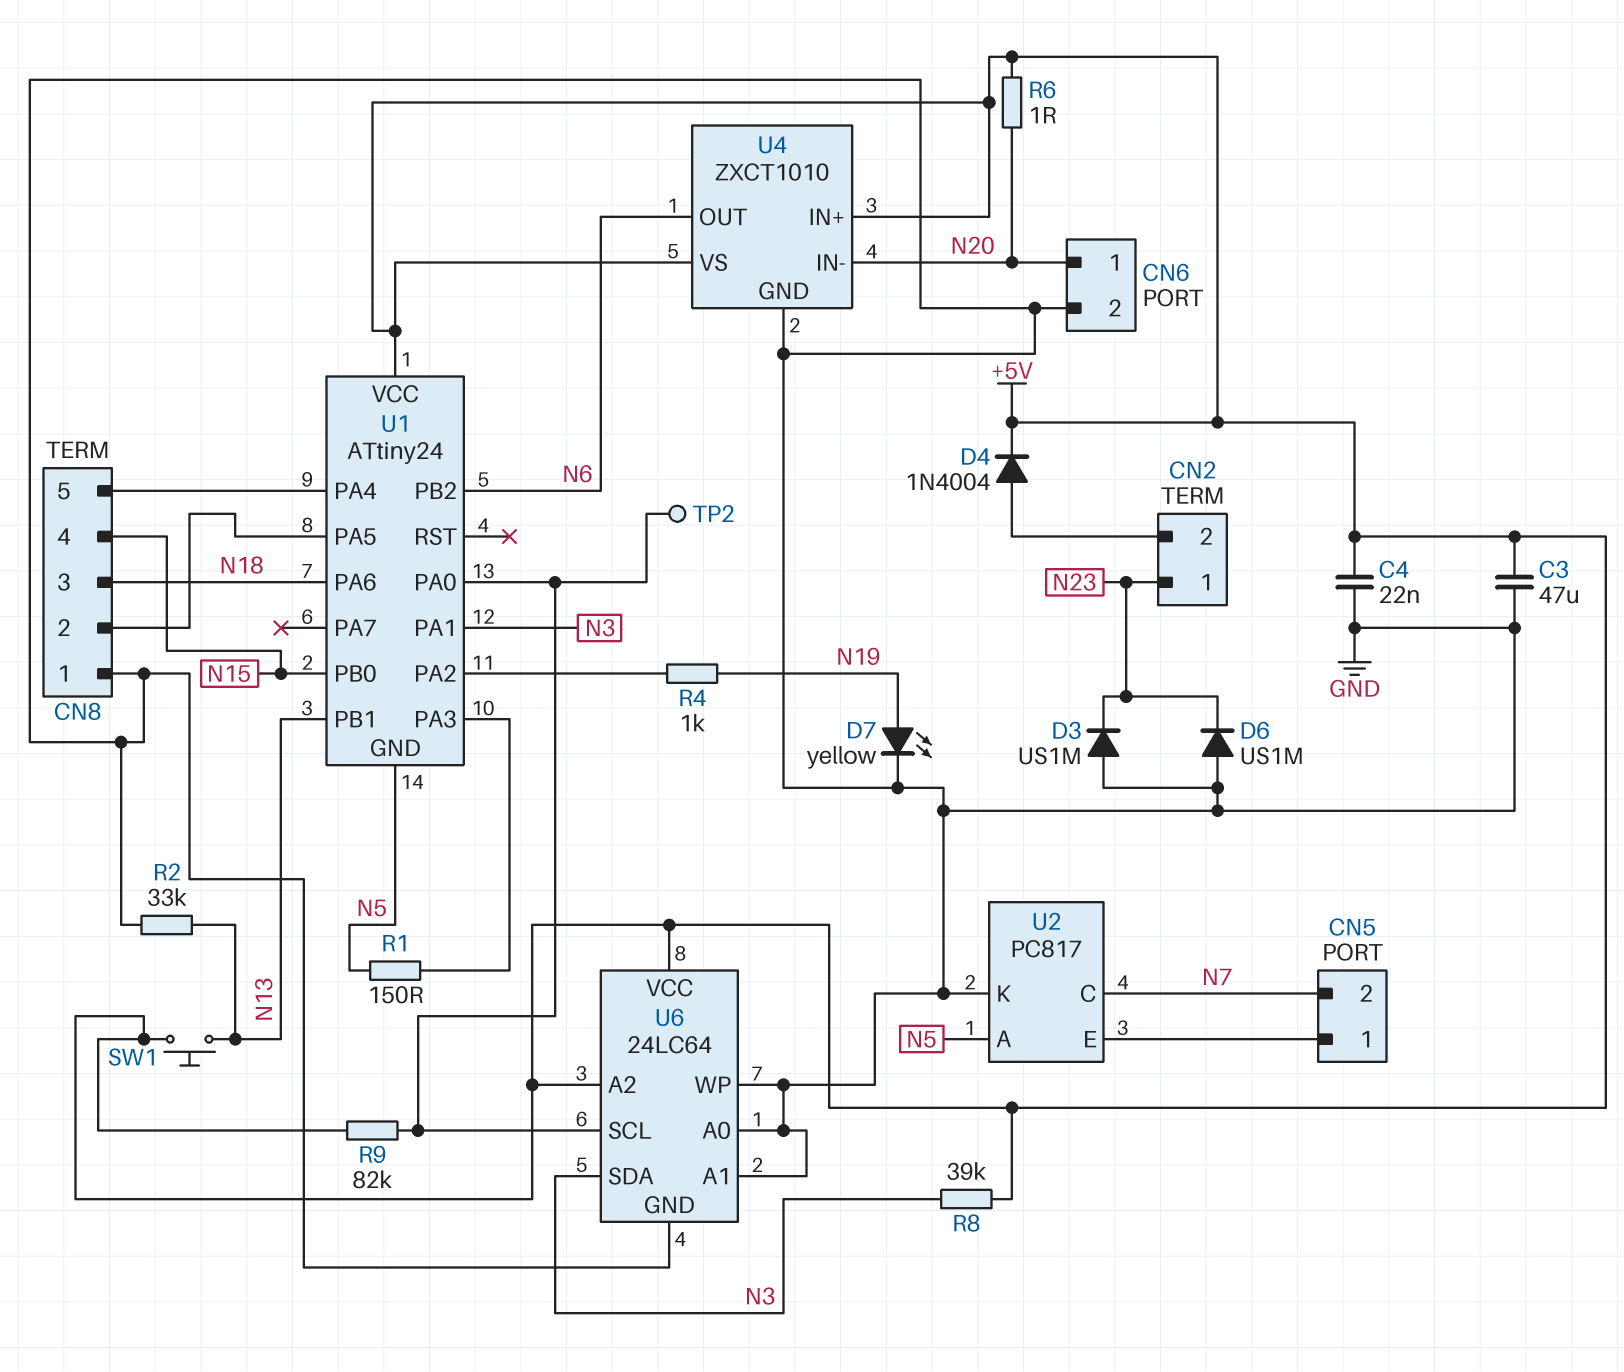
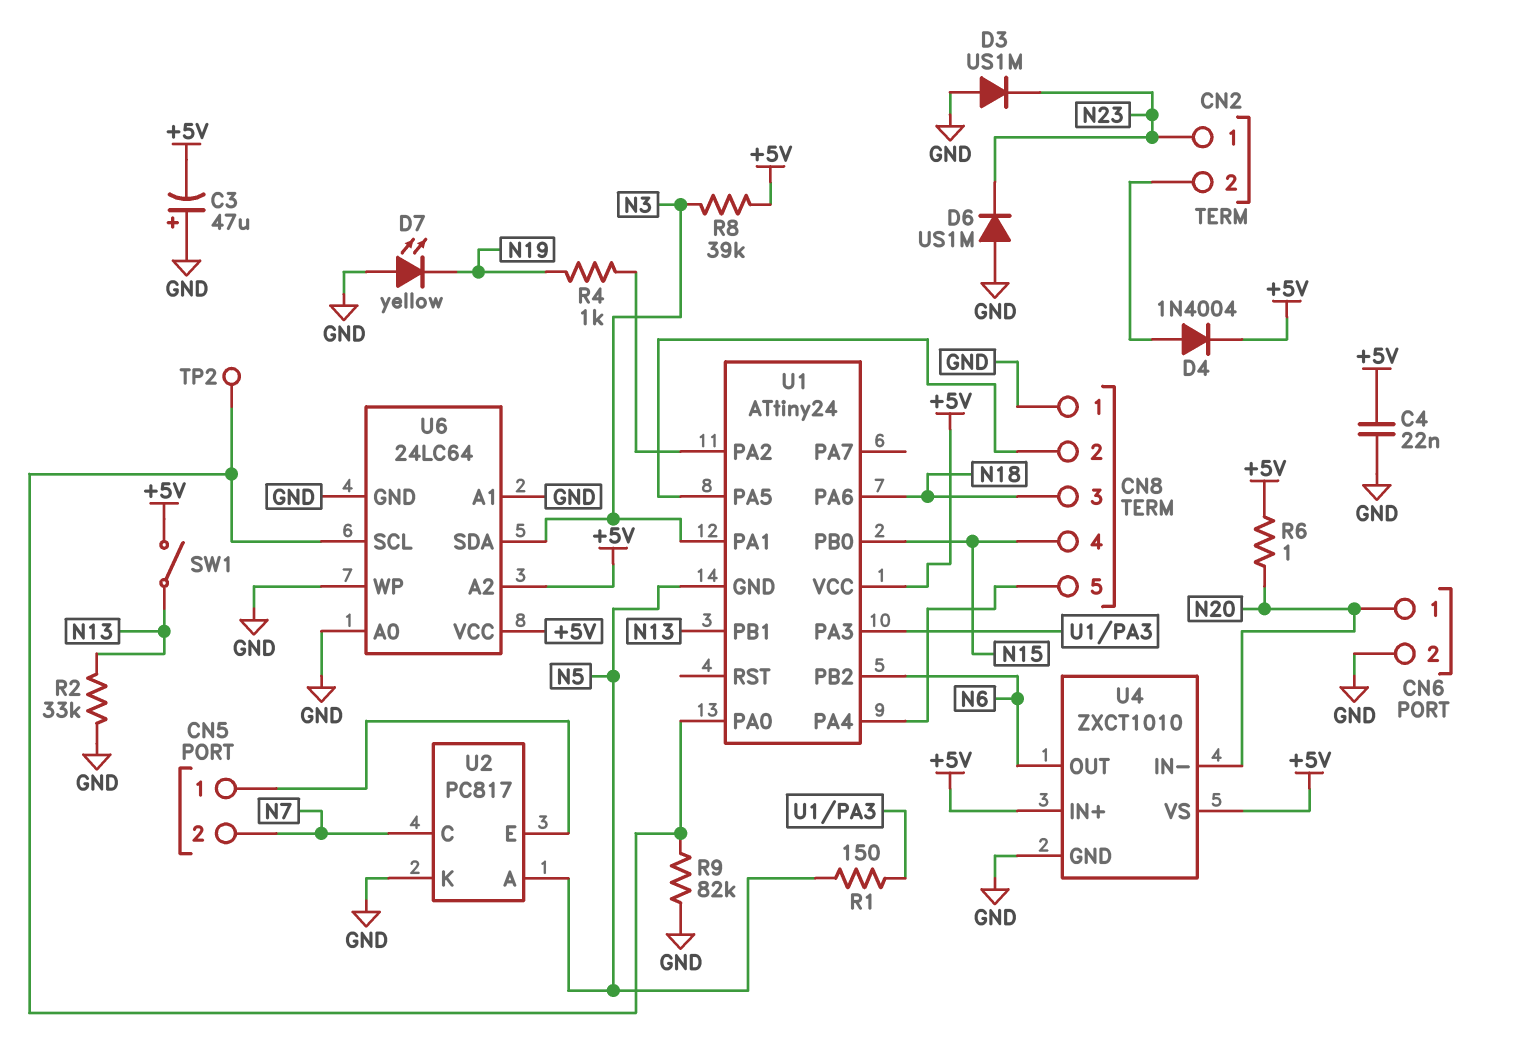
C3: 47uF (+5V, GND) -> 47uF (plus GND, minus +5V)
D7: LED yellow (A N19, K GND) -> LED yellow (A GND, K N19)
R9: 82k (+5V, U1/PA0) -> 82k (GND, U1/PA0)
SW1: button (+5V, N13) -> switch (+5V, N13)

